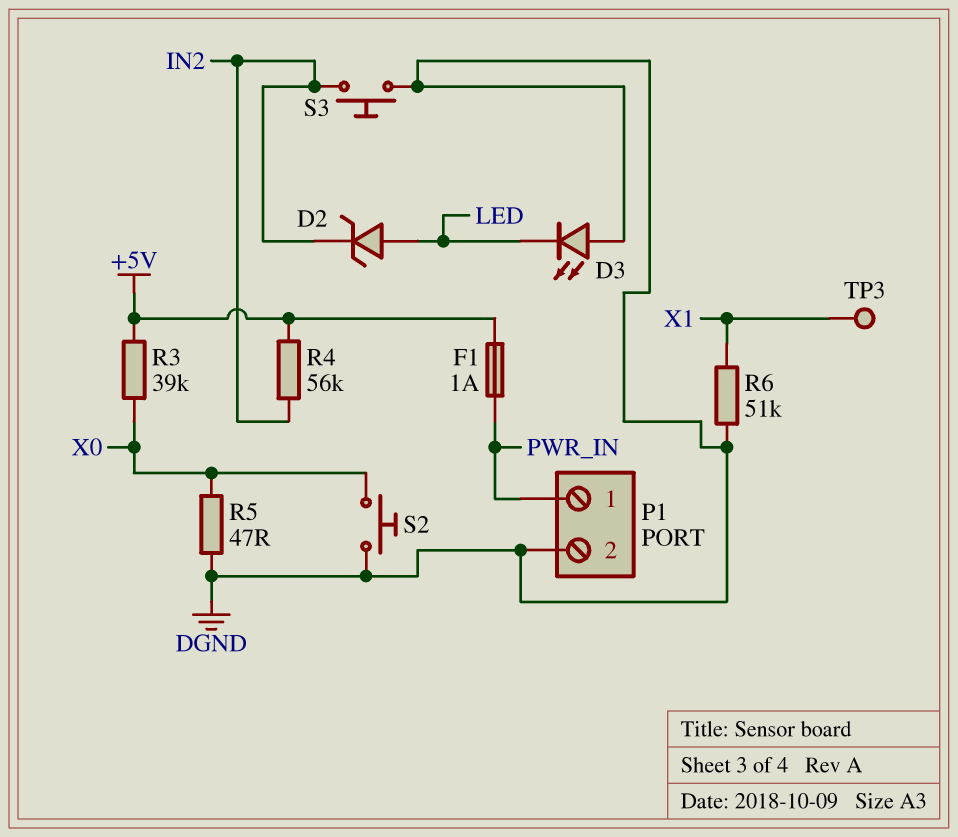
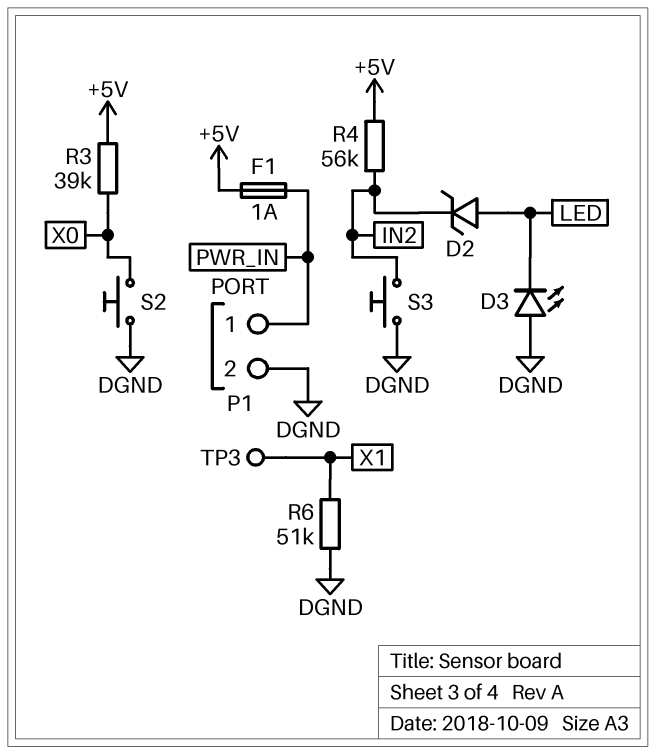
R5: 47 (DGND, X0) -> none

